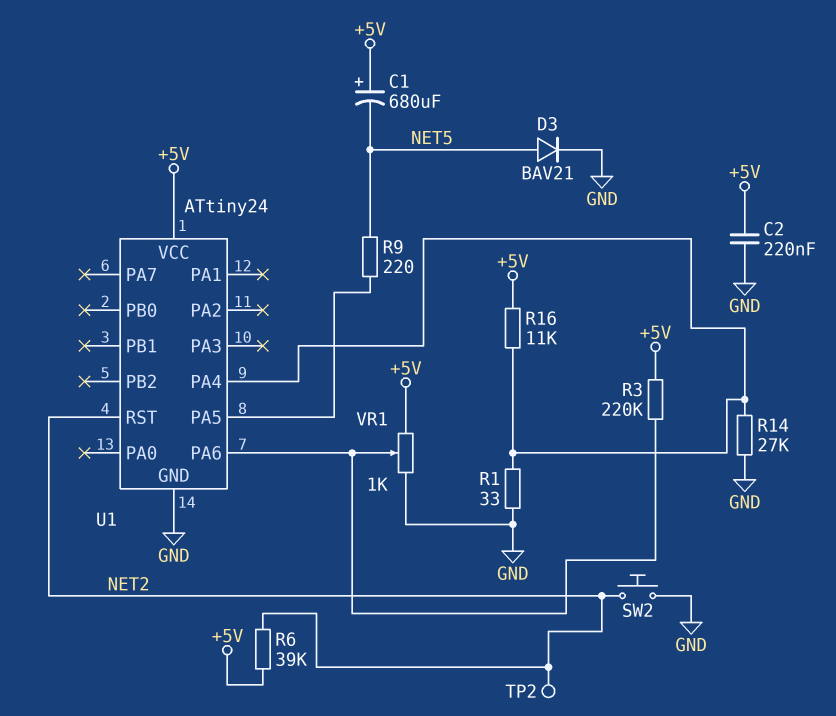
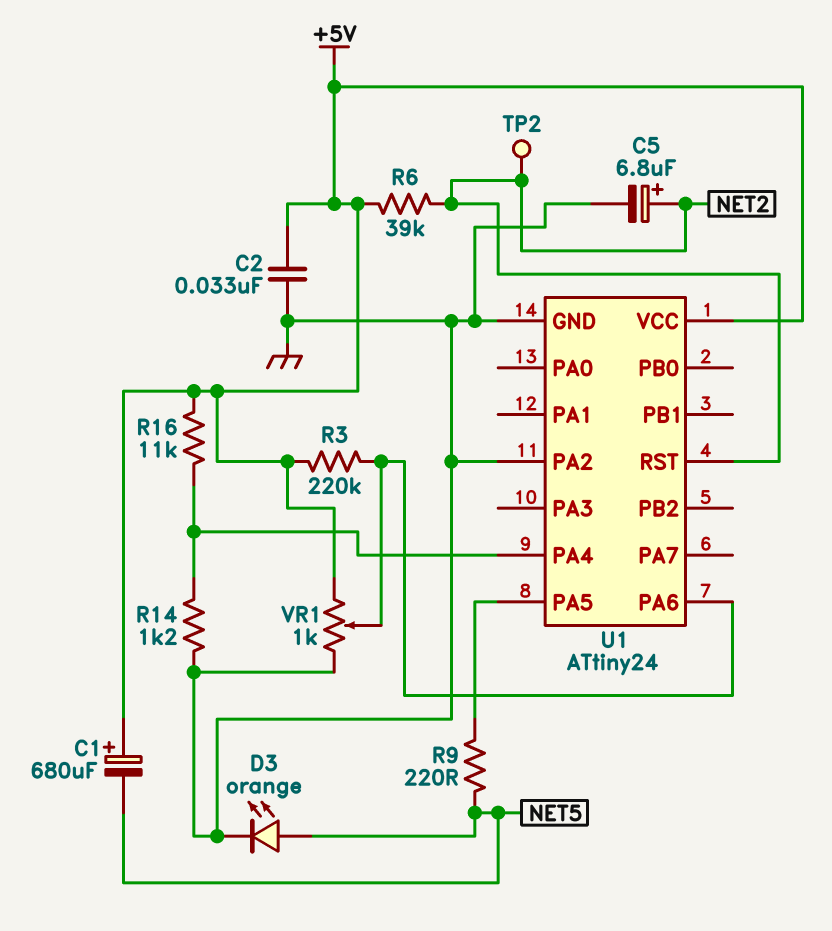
C2: 220nF (+5V, GND) -> 33nF (+5V, GND)
C5: none -> 6.8uF (plus NET2, minus GND)
D3: diode BAV21 (A NET5, K GND) -> LED orange (A NET5, K GND)
R1: 33 (GND, U1/PA4) -> none
R14: 27k (GND, U1/PA4) -> 1.2k (GND, U1/PA4)
SW2: button (GND, NET2) -> none
U1 pin PA2: none -> GND

